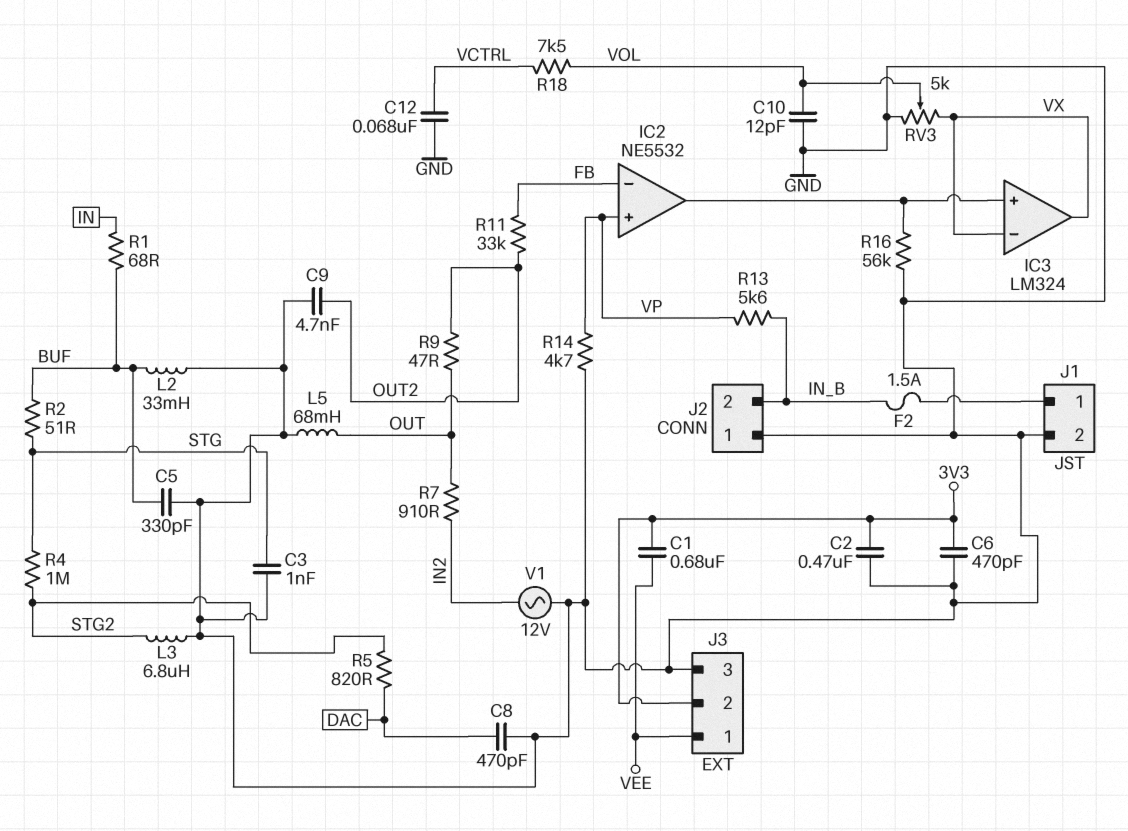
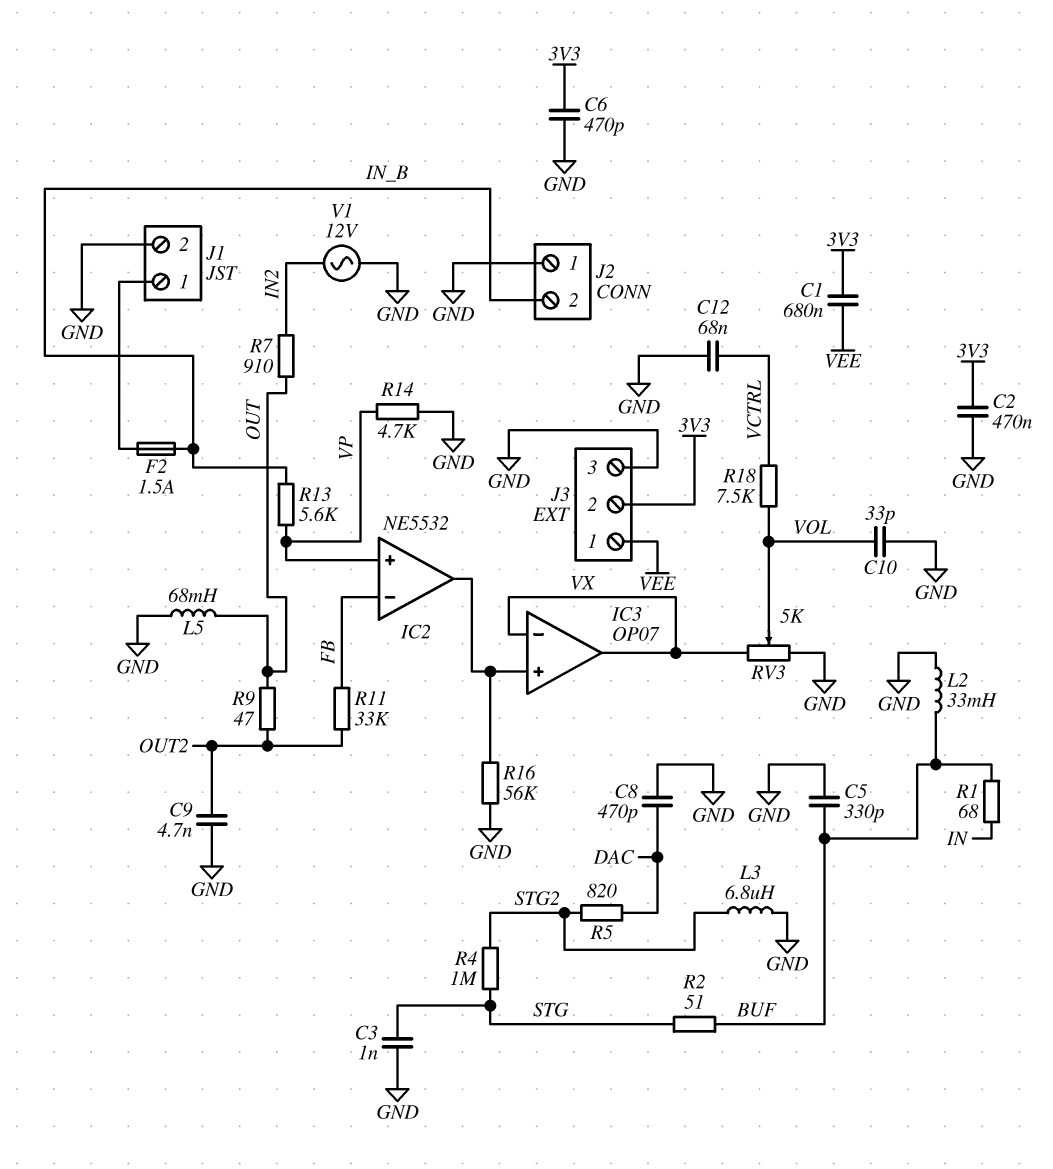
C10: 12pF (GND, VOL) -> 33pF (GND, VOL)
IC3: LM324 -> OP07

